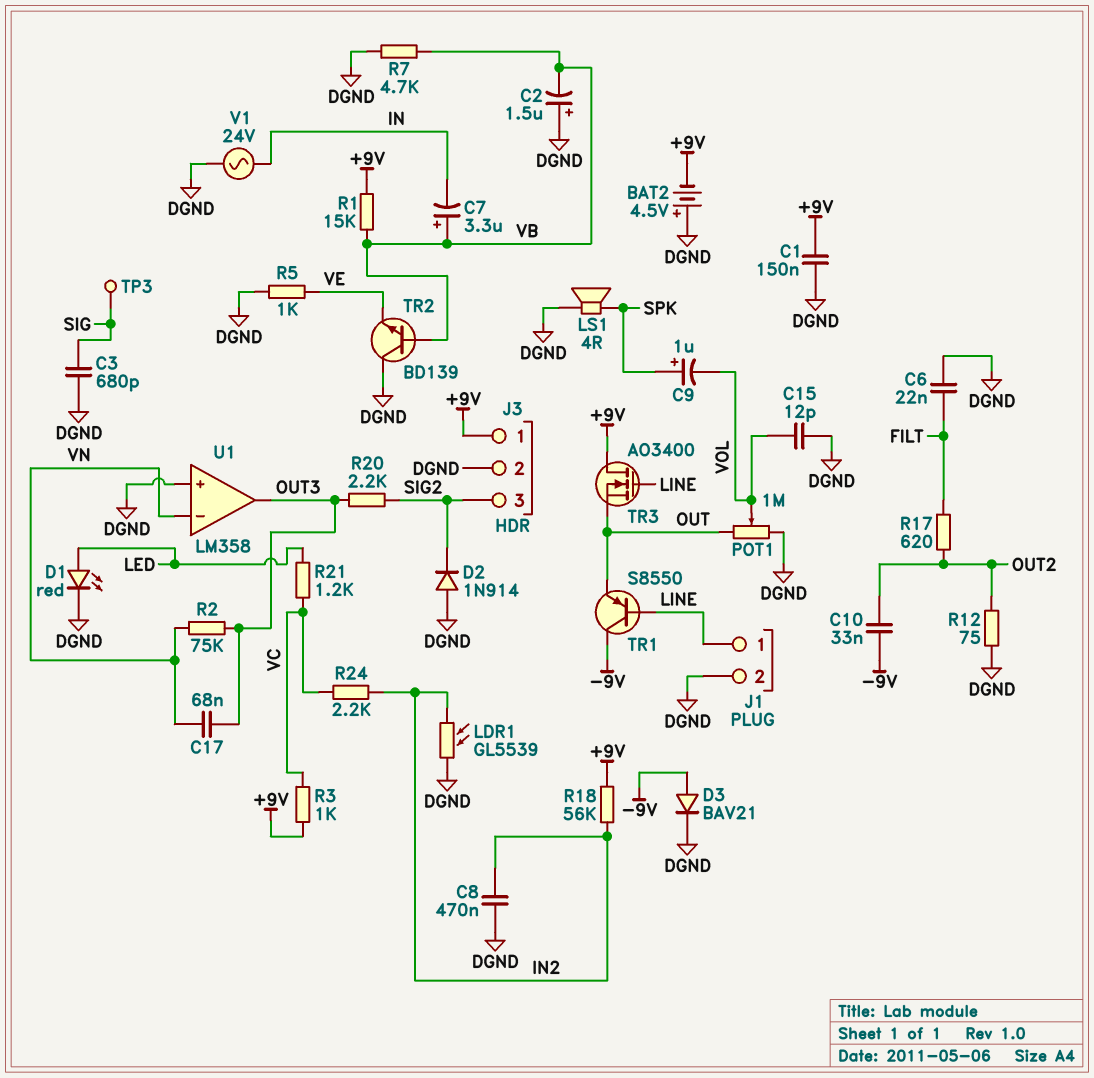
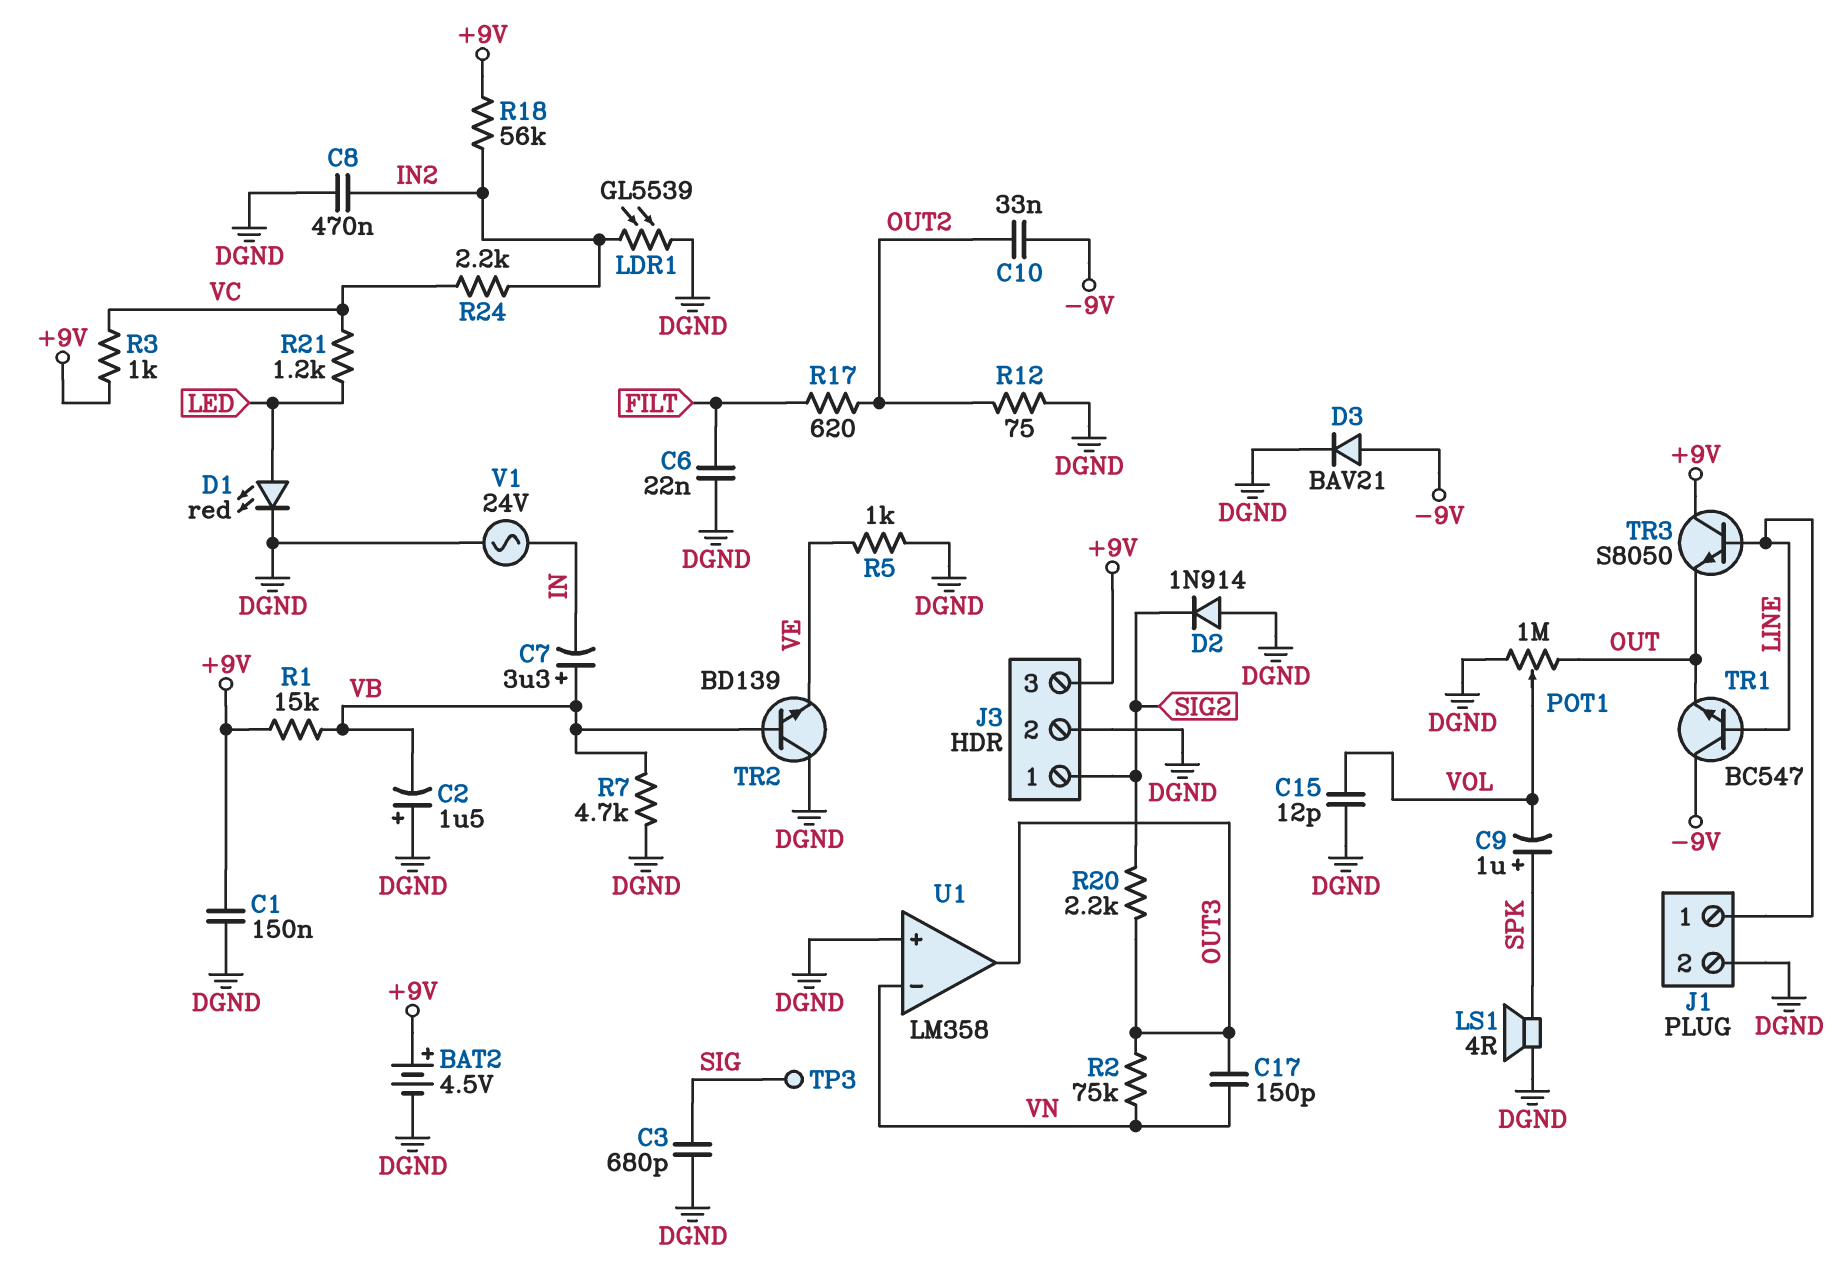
BAT2: 4.5V (plus DGND, minus +9V) -> 4.5V (plus +9V, minus DGND)
C17: 68nF (OUT3, VN) -> 150pF (OUT3, VN)
J3 pin 1: +9V -> SIG2
J3 pin 3: SIG2 -> +9V
TR1: PNP S8550 (B LINE, C -9V, E OUT) -> NPN BC547 (B LINE, C -9V, E OUT)
TR3: NMOS AO3400 (G LINE, D +9V, S OUT) -> NPN S8050 (B LINE, C +9V, E OUT)

